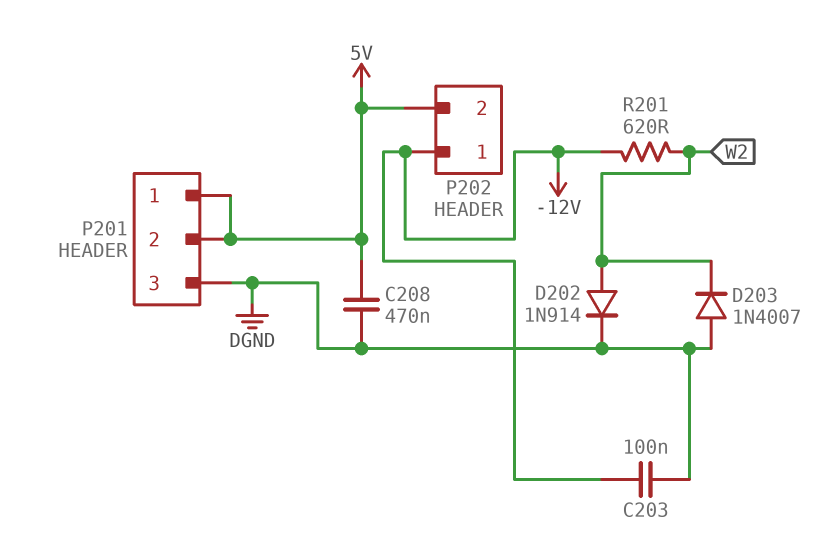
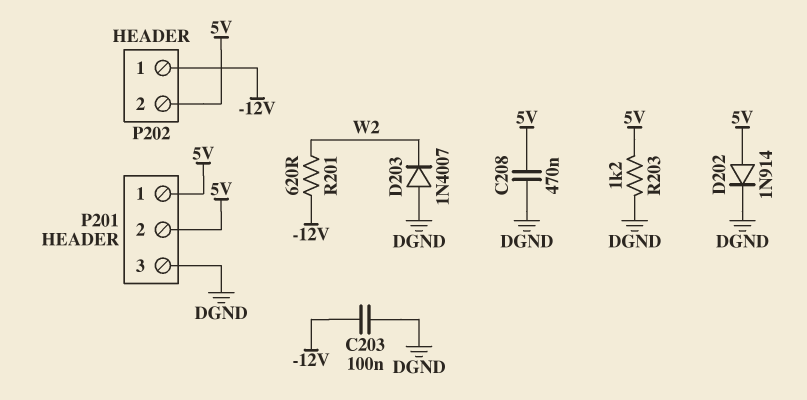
D202: diode 1N914 (A W2, K DGND) -> diode 1N914 (A 5V, K DGND)
R203: none -> 1.2k (5V, DGND)

